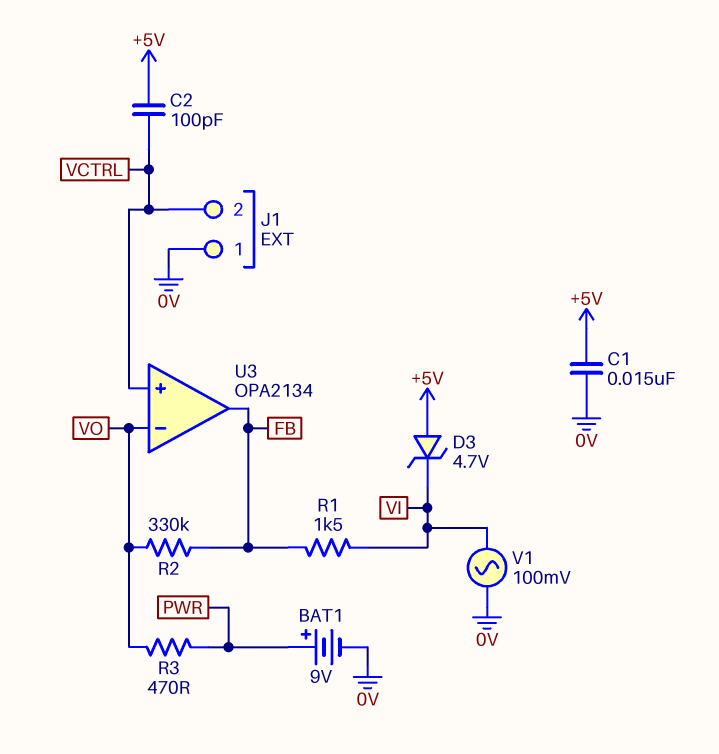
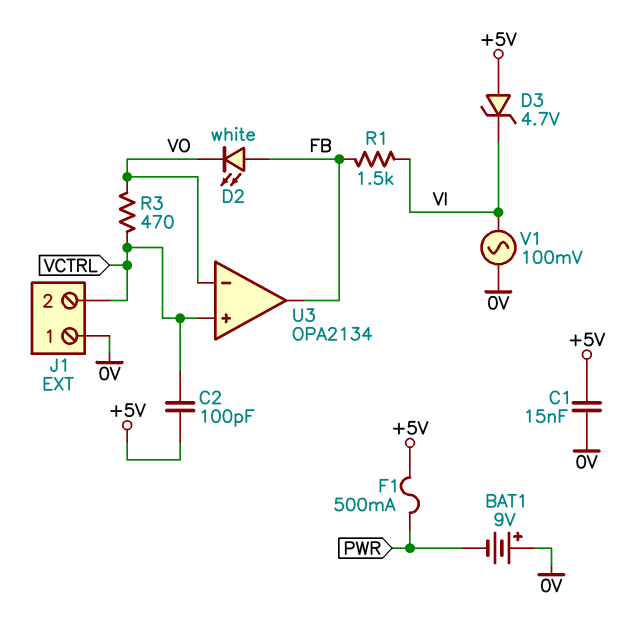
BAT1: 9V (plus PWR, minus 0V) -> 9V (plus 0V, minus PWR)
D2: none -> LED white (A FB, K VO)
F1: none -> 500mA (+5V, PWR)
R2: 330k (FB, VO) -> none
R3: 470 (PWR, VO) -> 470 (VCTRL, VO)

